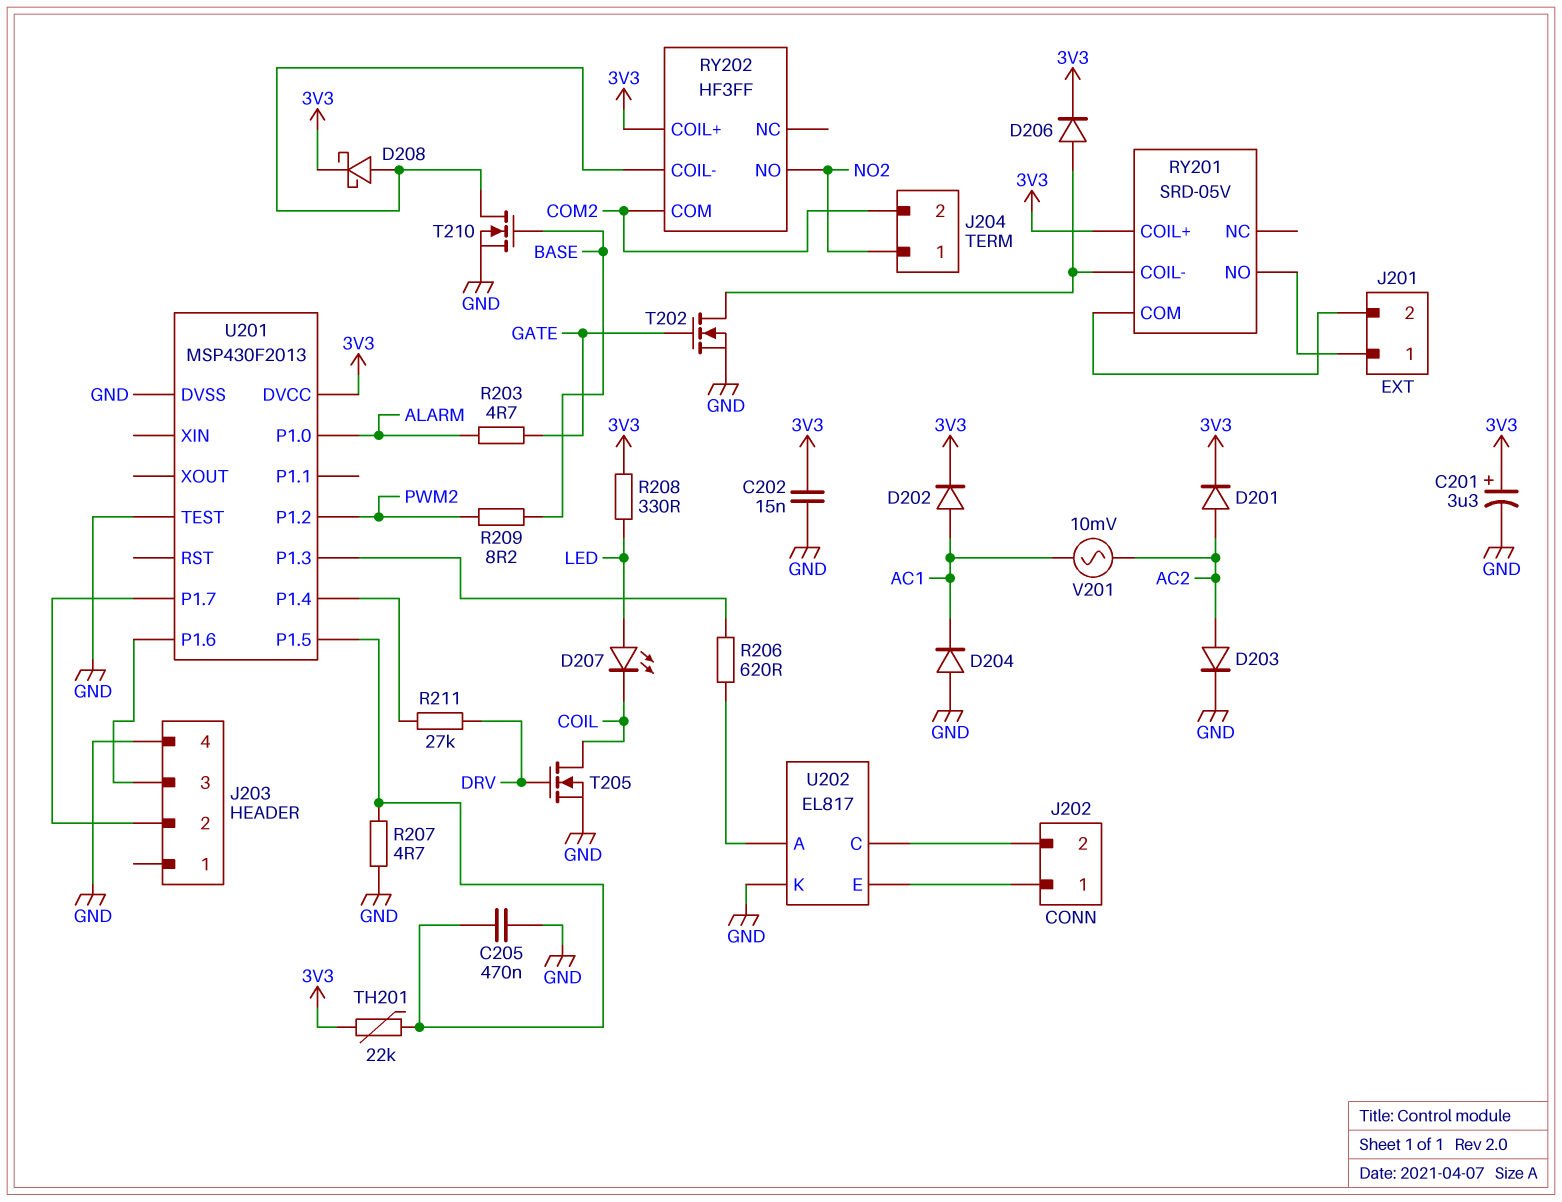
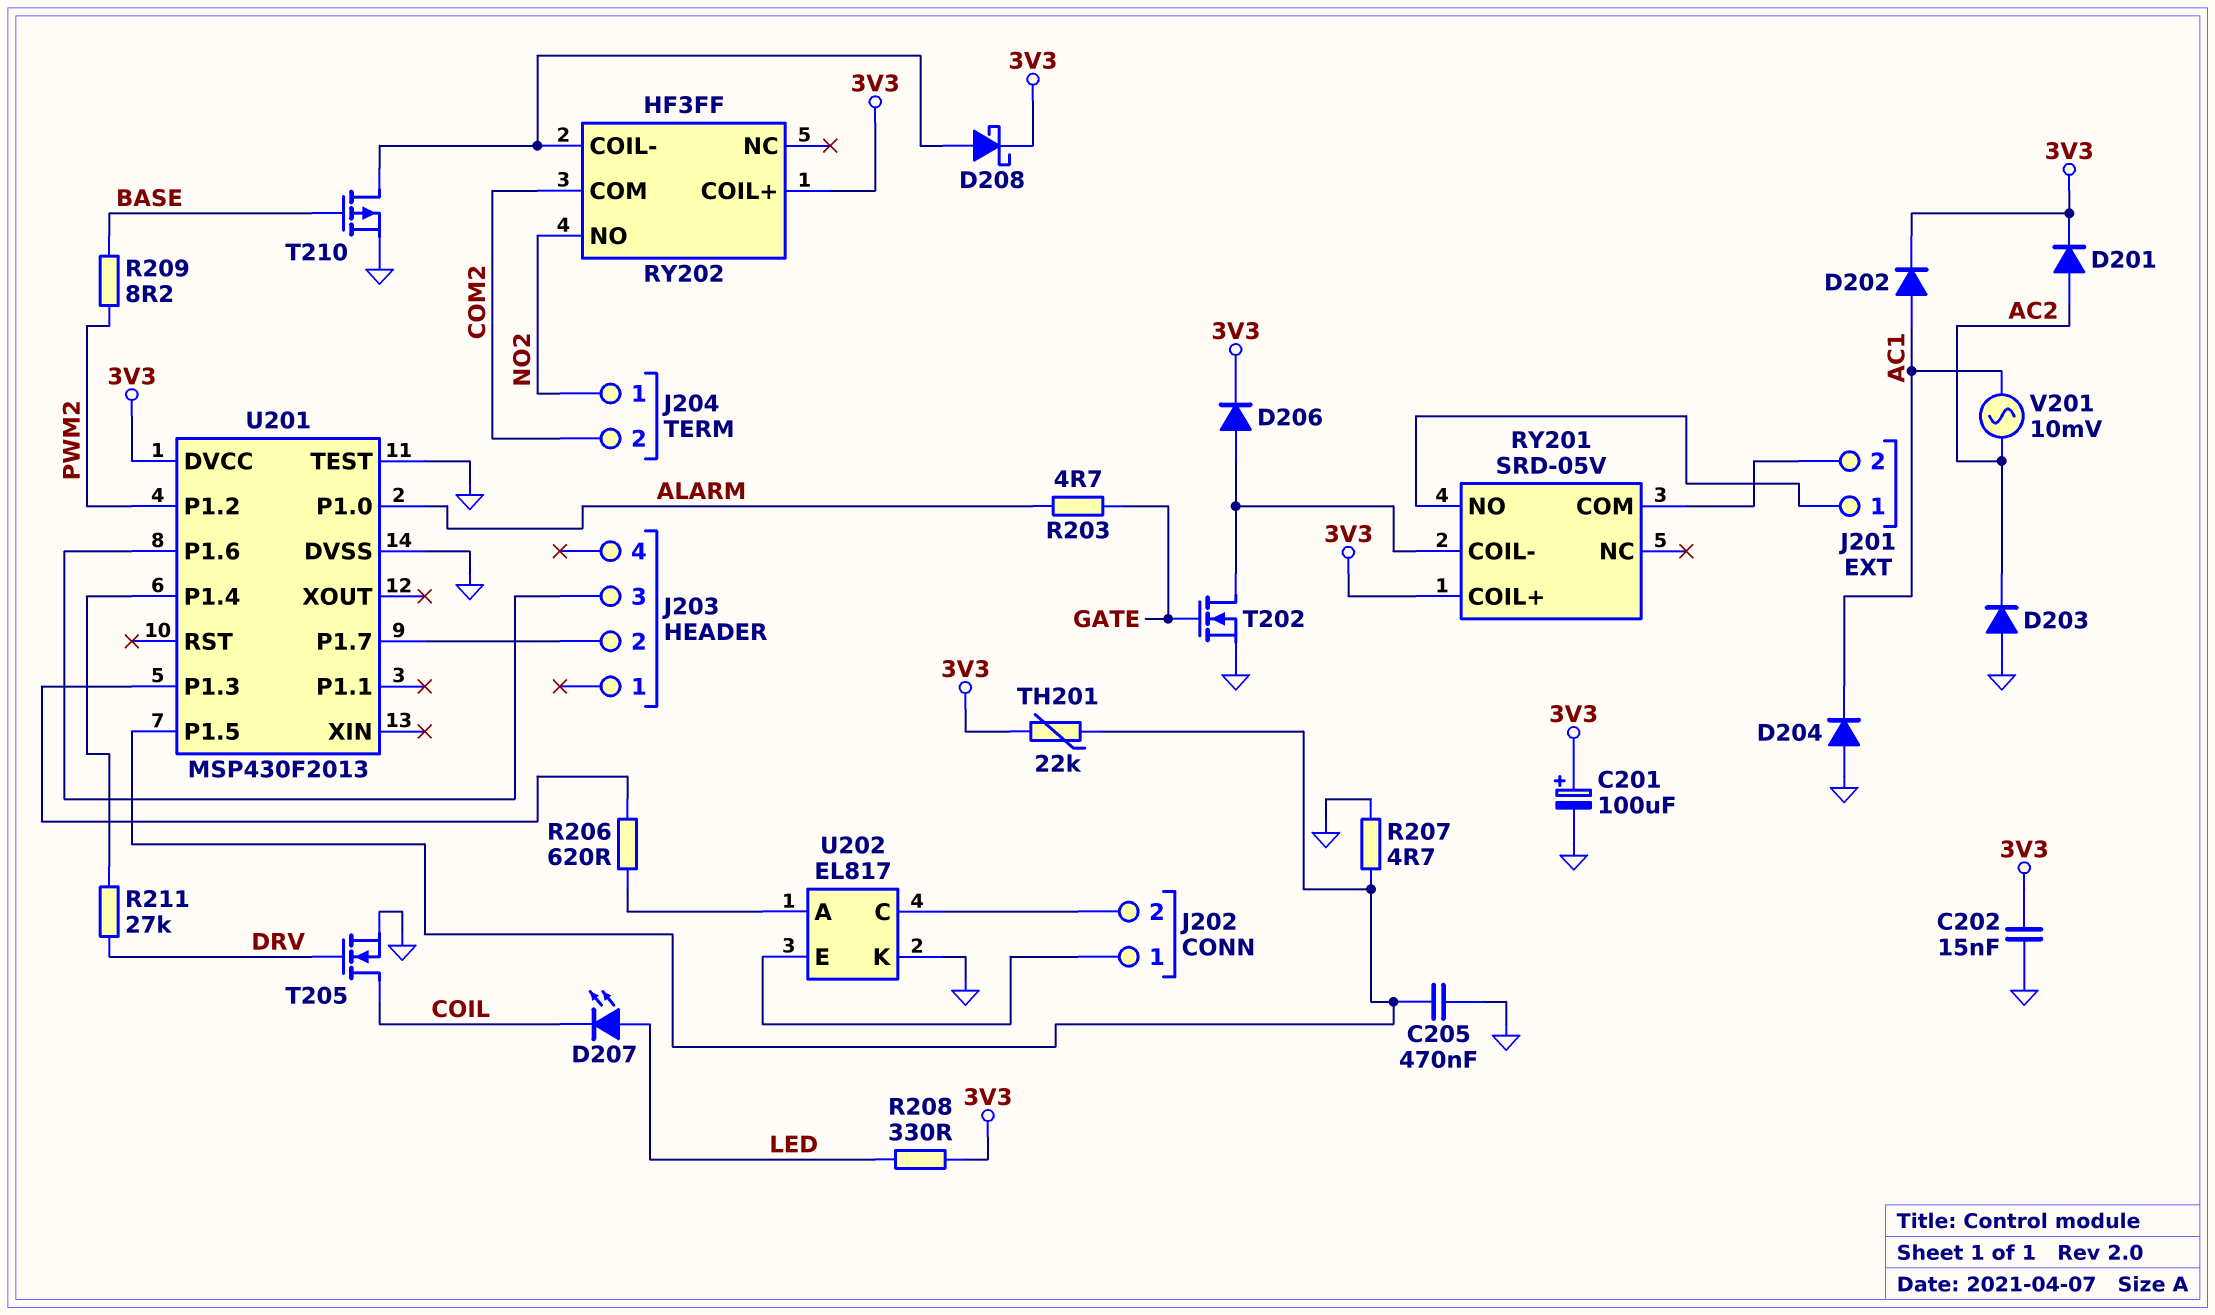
C201: 3.3uF (plus 3V3, minus GND) -> 100uF (plus 3V3, minus GND)
D203: diode (A AC2, K GND) -> diode (A GND, K AC2)
J203 pin 4: GND -> none
T210: NMOS (G BASE, D RY202/COIL-, S GND) -> PMOS (G BASE, D RY202/COIL-, S GND)

